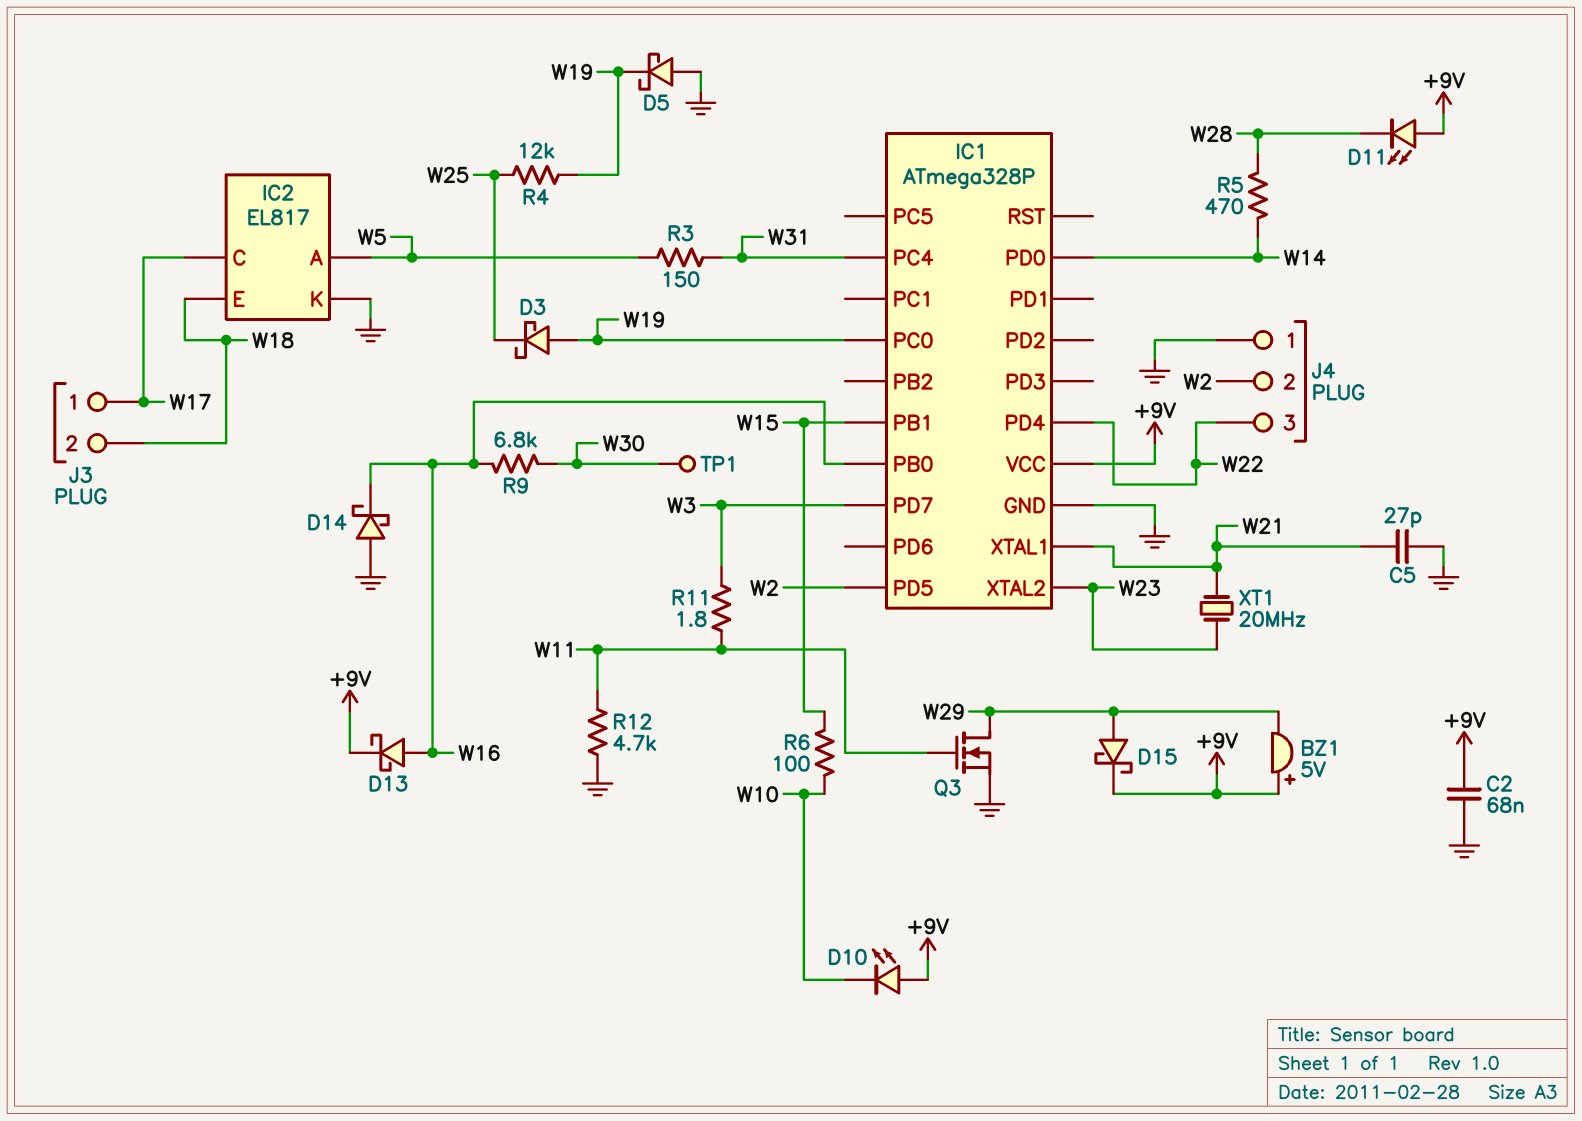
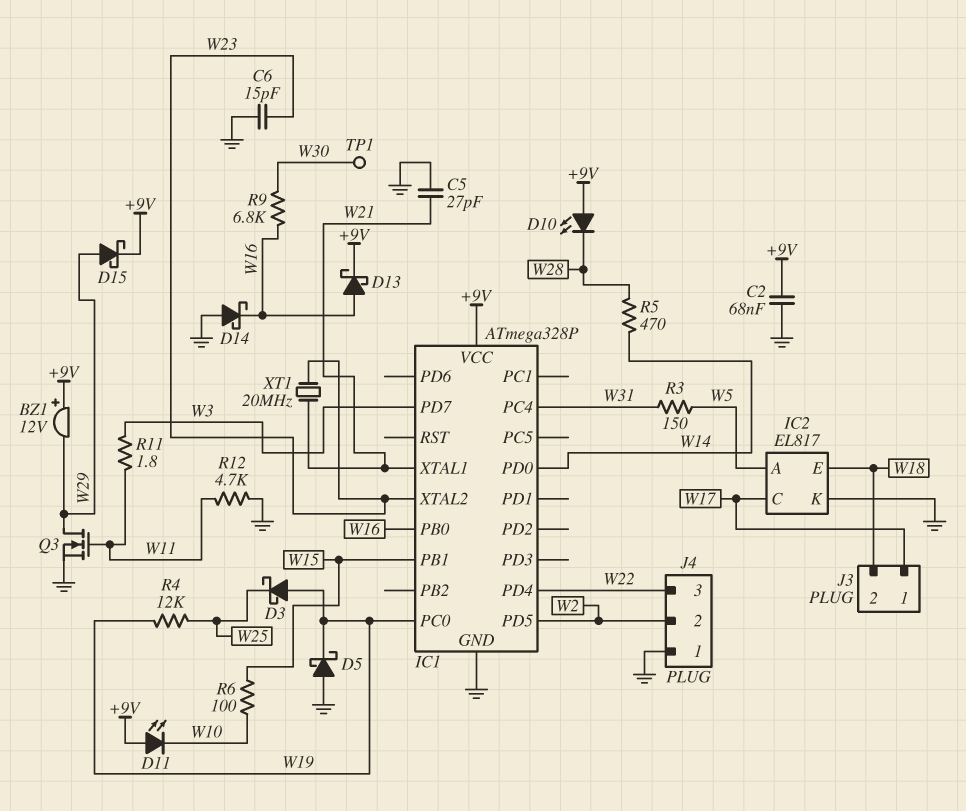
BZ1: buzzer 5V (plus +9V, minus W29) -> buzzer 12V (plus +9V, minus W29)
C6: none -> 15pF (GND, W23)
D10: LED (A +9V, K W10) -> LED (A +9V, K W28)
D11: LED (A +9V, K W28) -> LED (A +9V, K W10)

